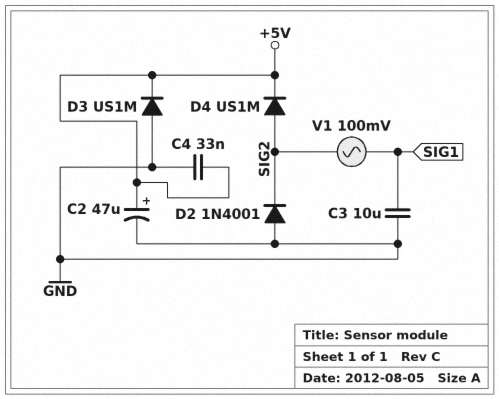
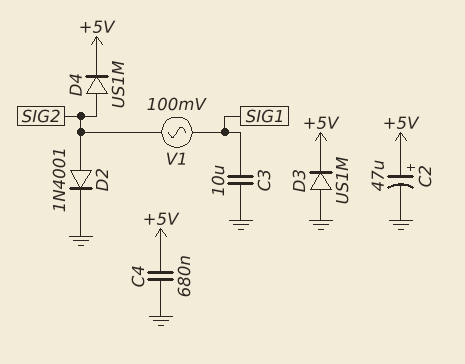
C4: 33nF (+5V, GND) -> 680nF (+5V, GND)
D2: diode 1N4001 (A GND, K SIG2) -> diode 1N4001 (A SIG2, K GND)

